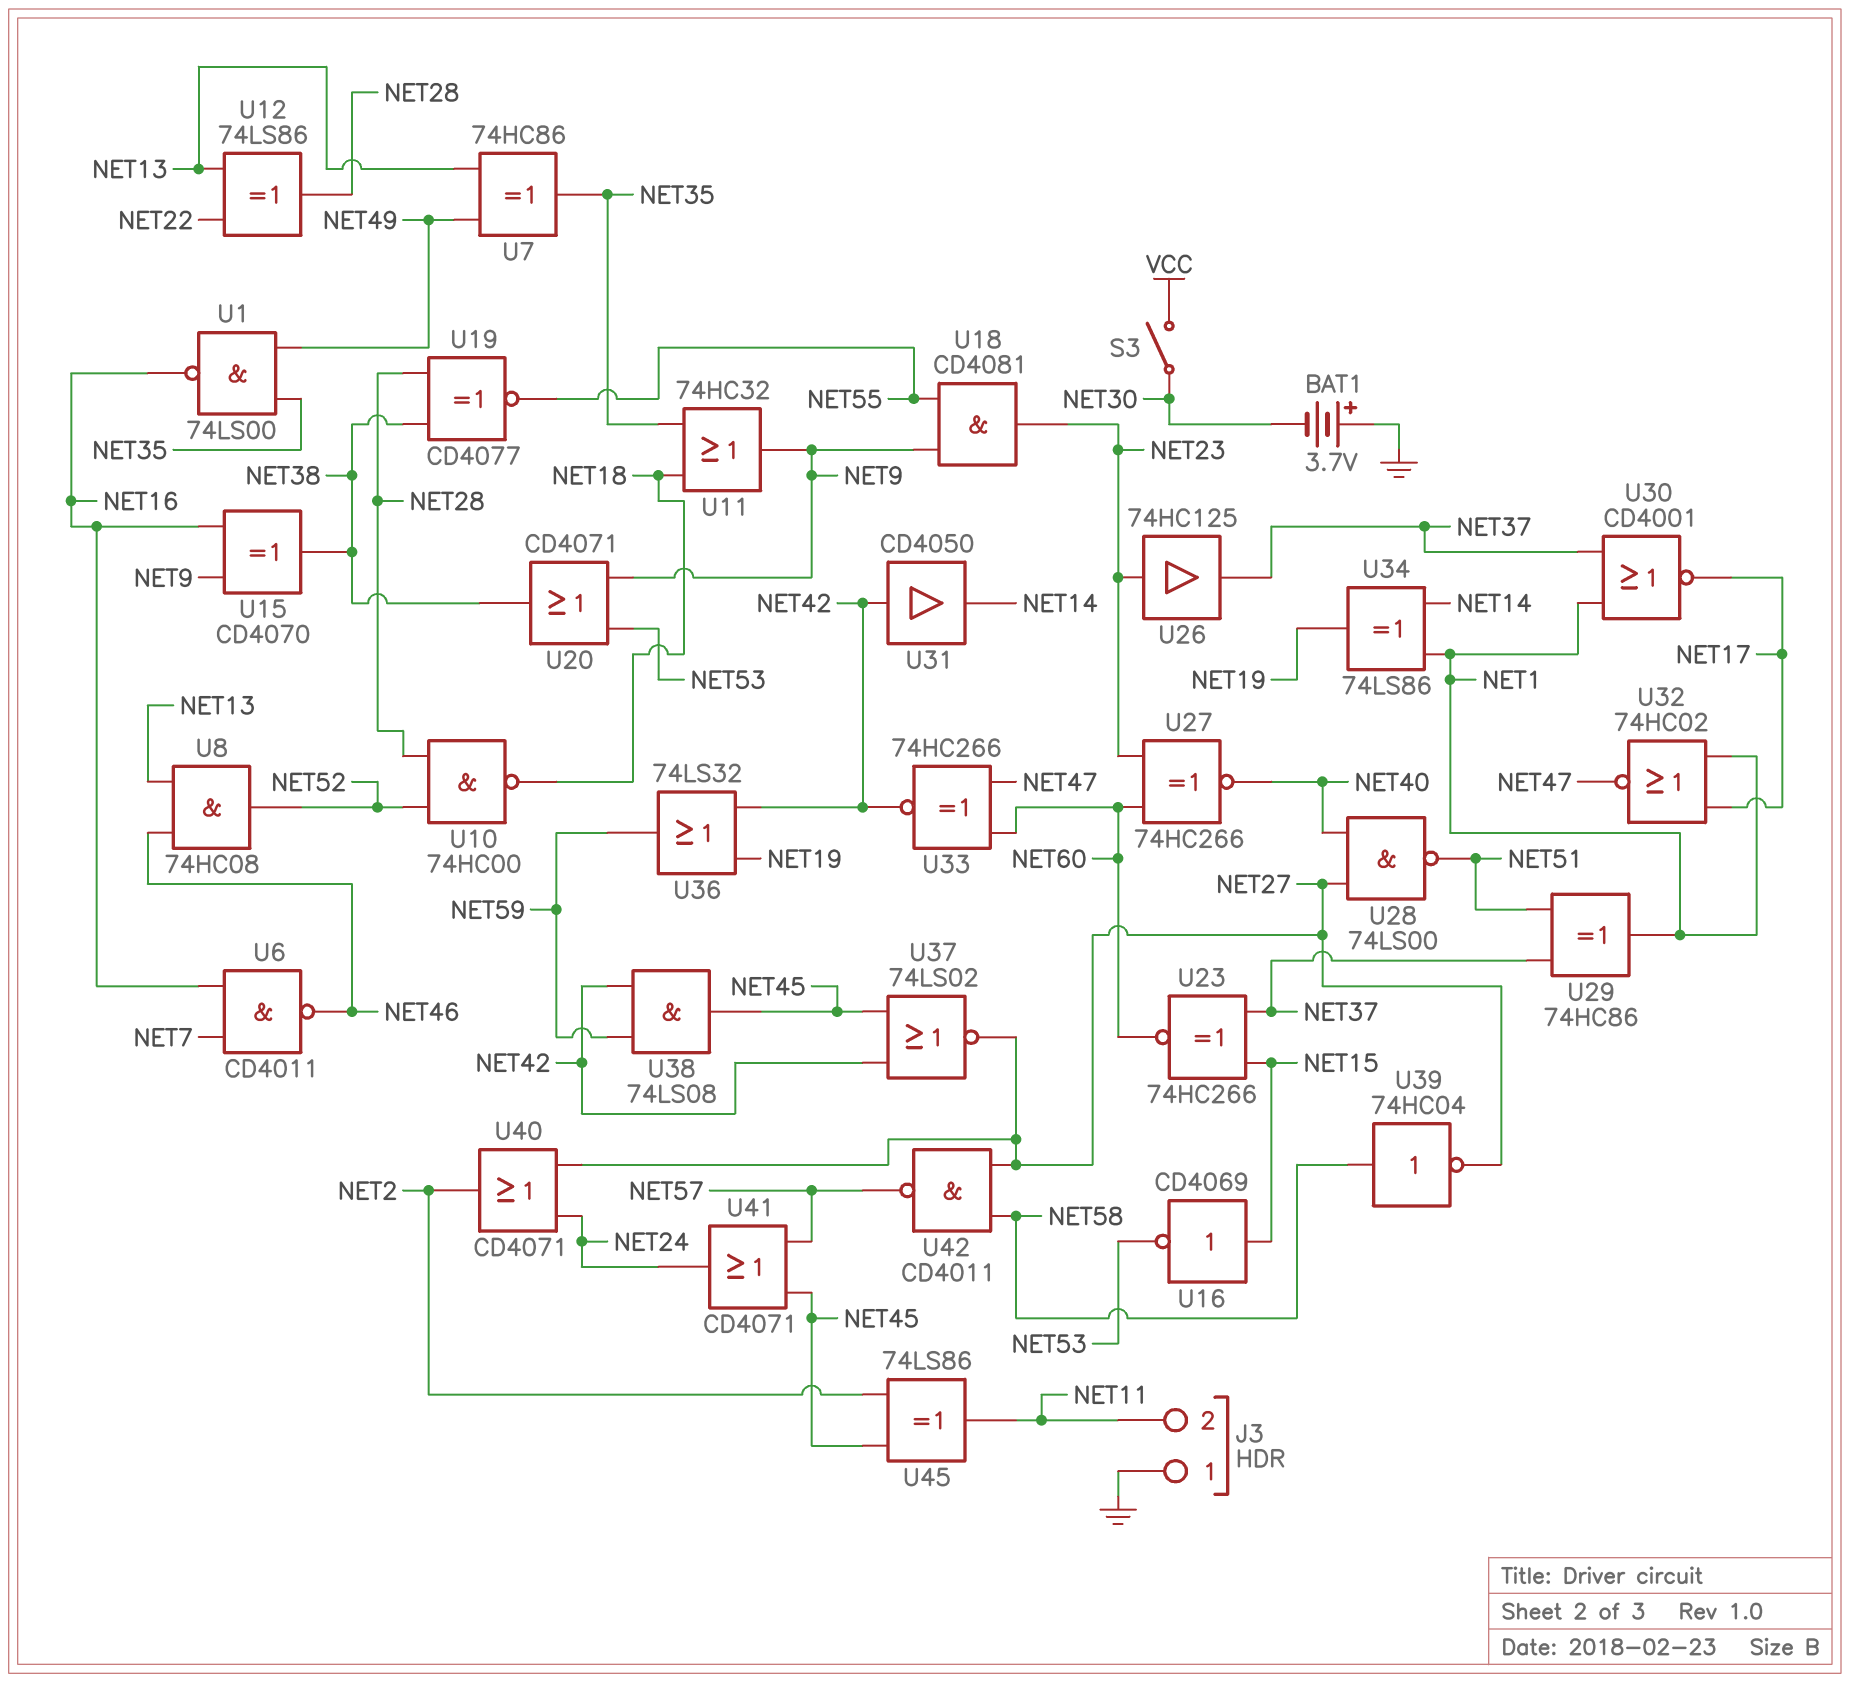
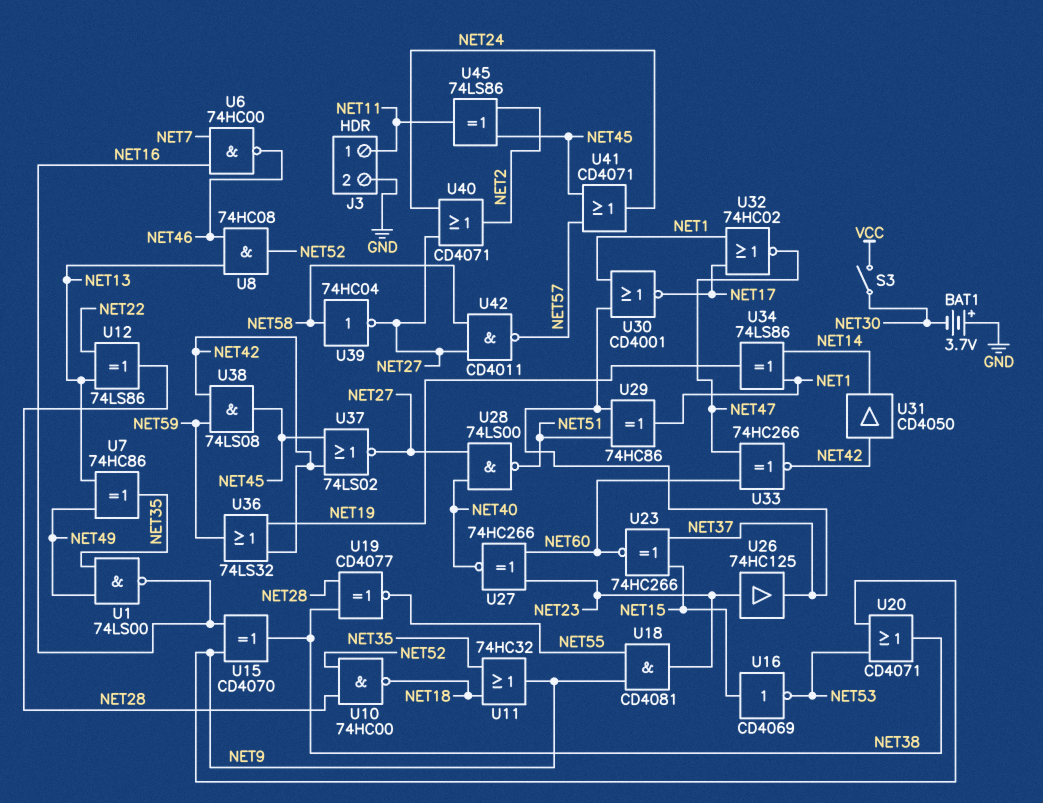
J3 pin 1: GND -> NET11
J3 pin 2: NET11 -> GND
U6: NAND CD4011 (in NET7, in NET16, out NET46) -> NAND 74HC00 (in NET7, in NET16, out NET46)

